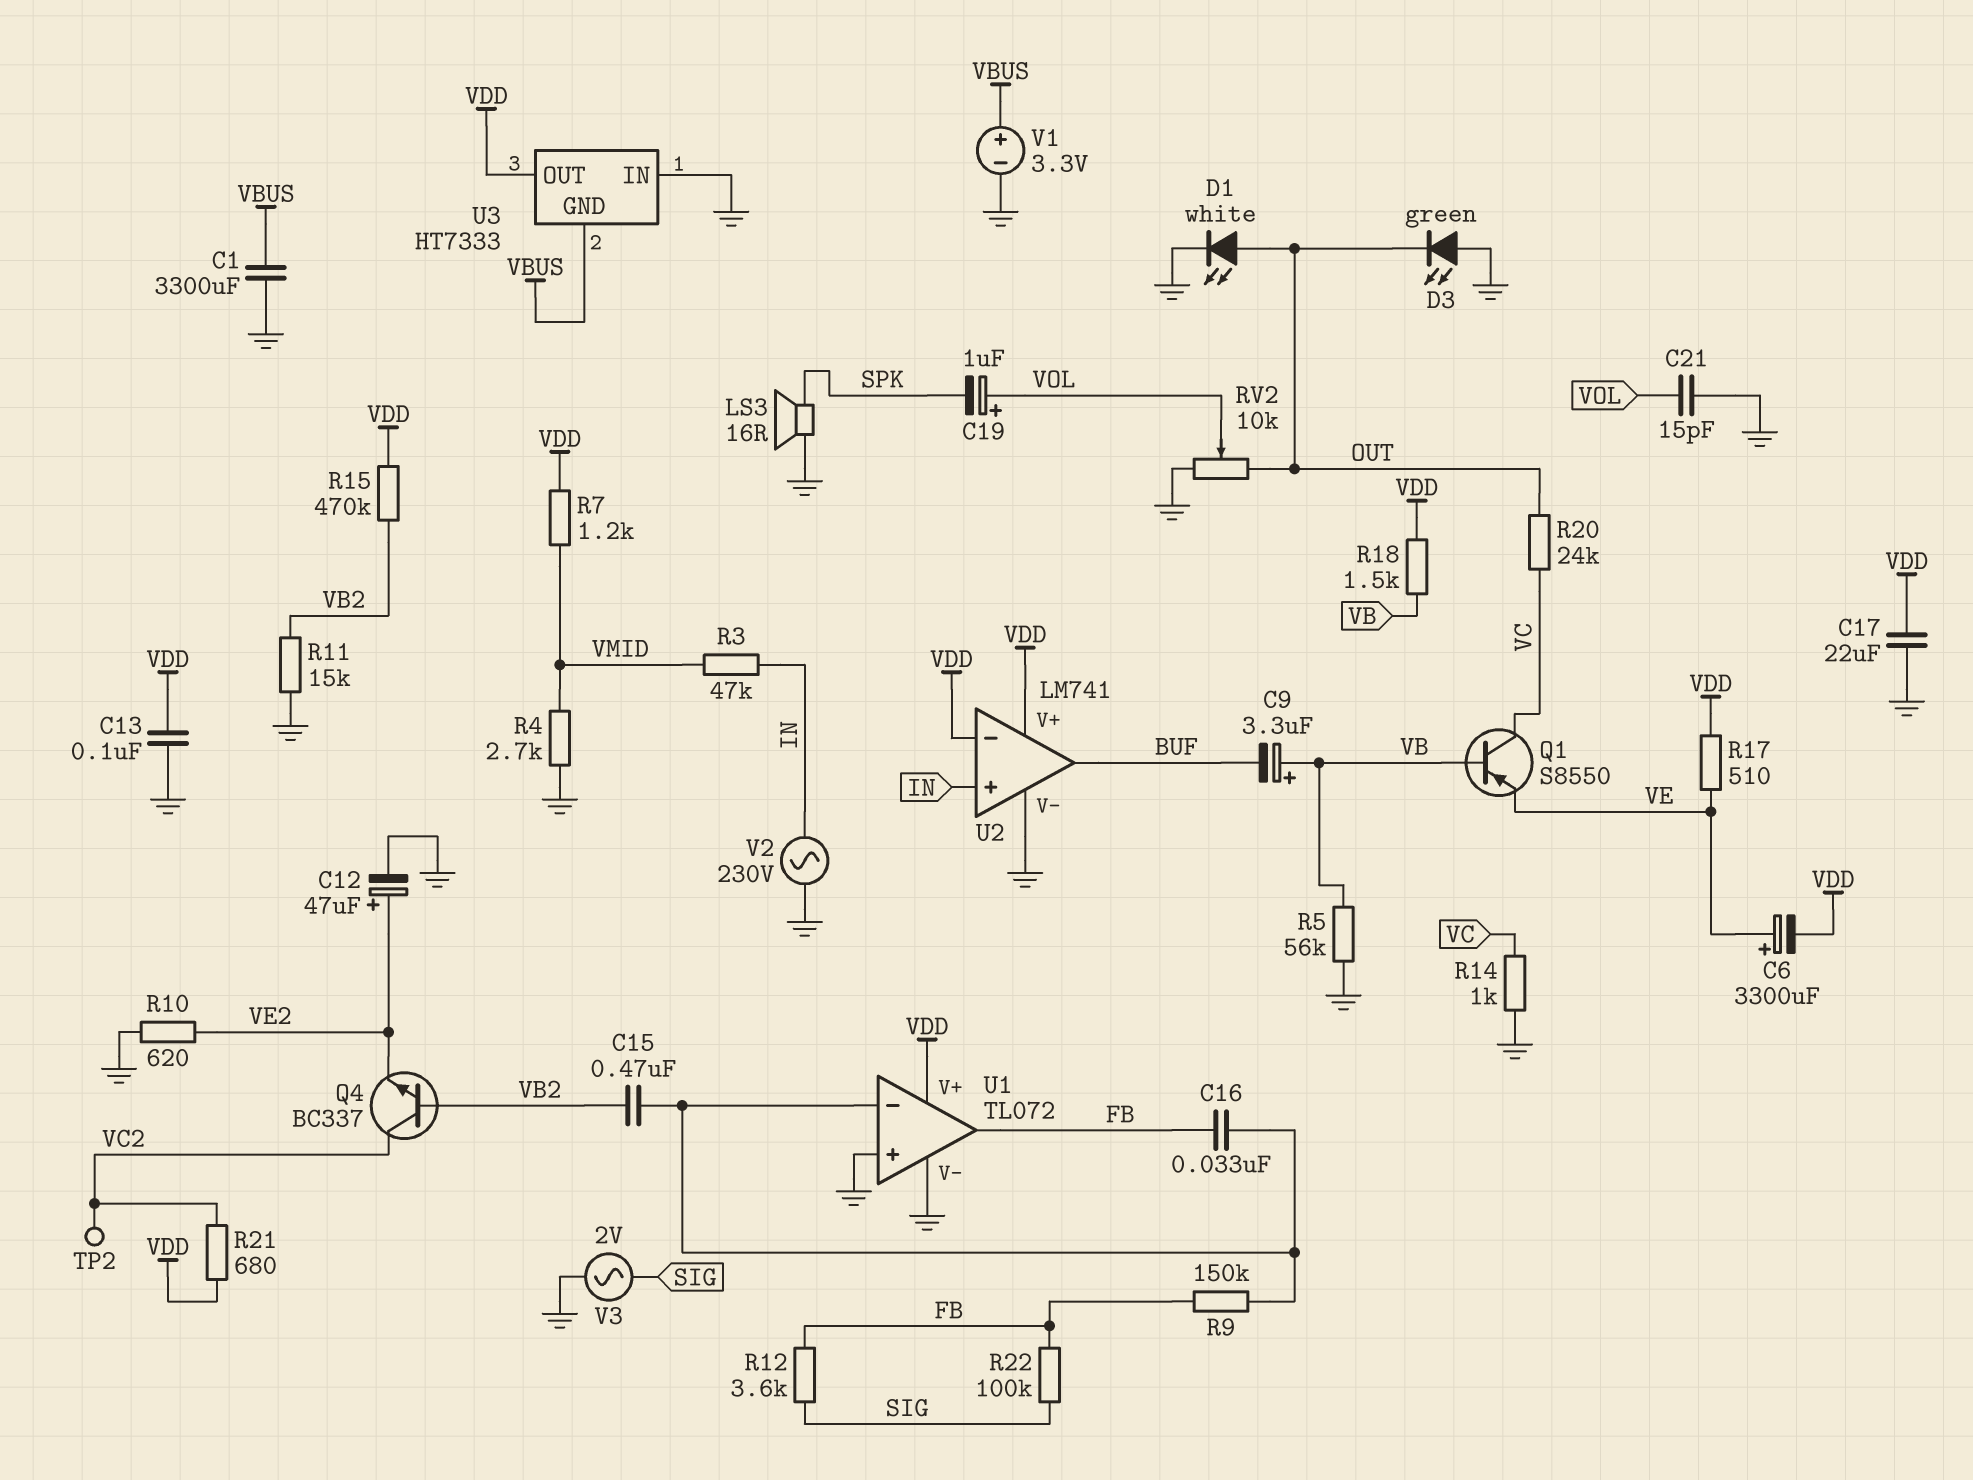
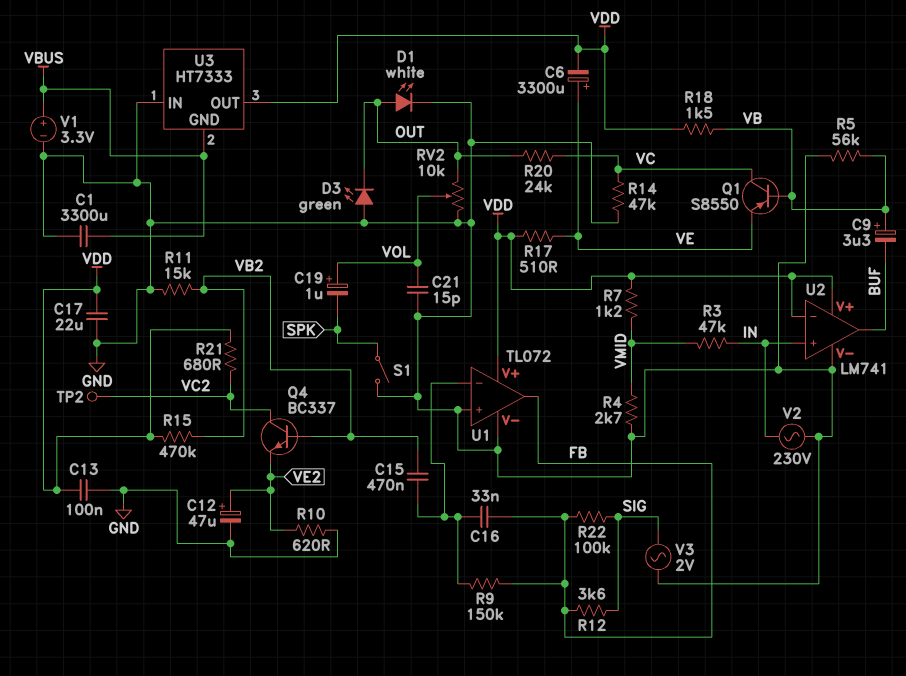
LS3: speaker 16R (GND, SPK) -> none
R14: 1k (GND, VC) -> 47k (GND, VC)
S1: none -> switch (GND, SPK)

